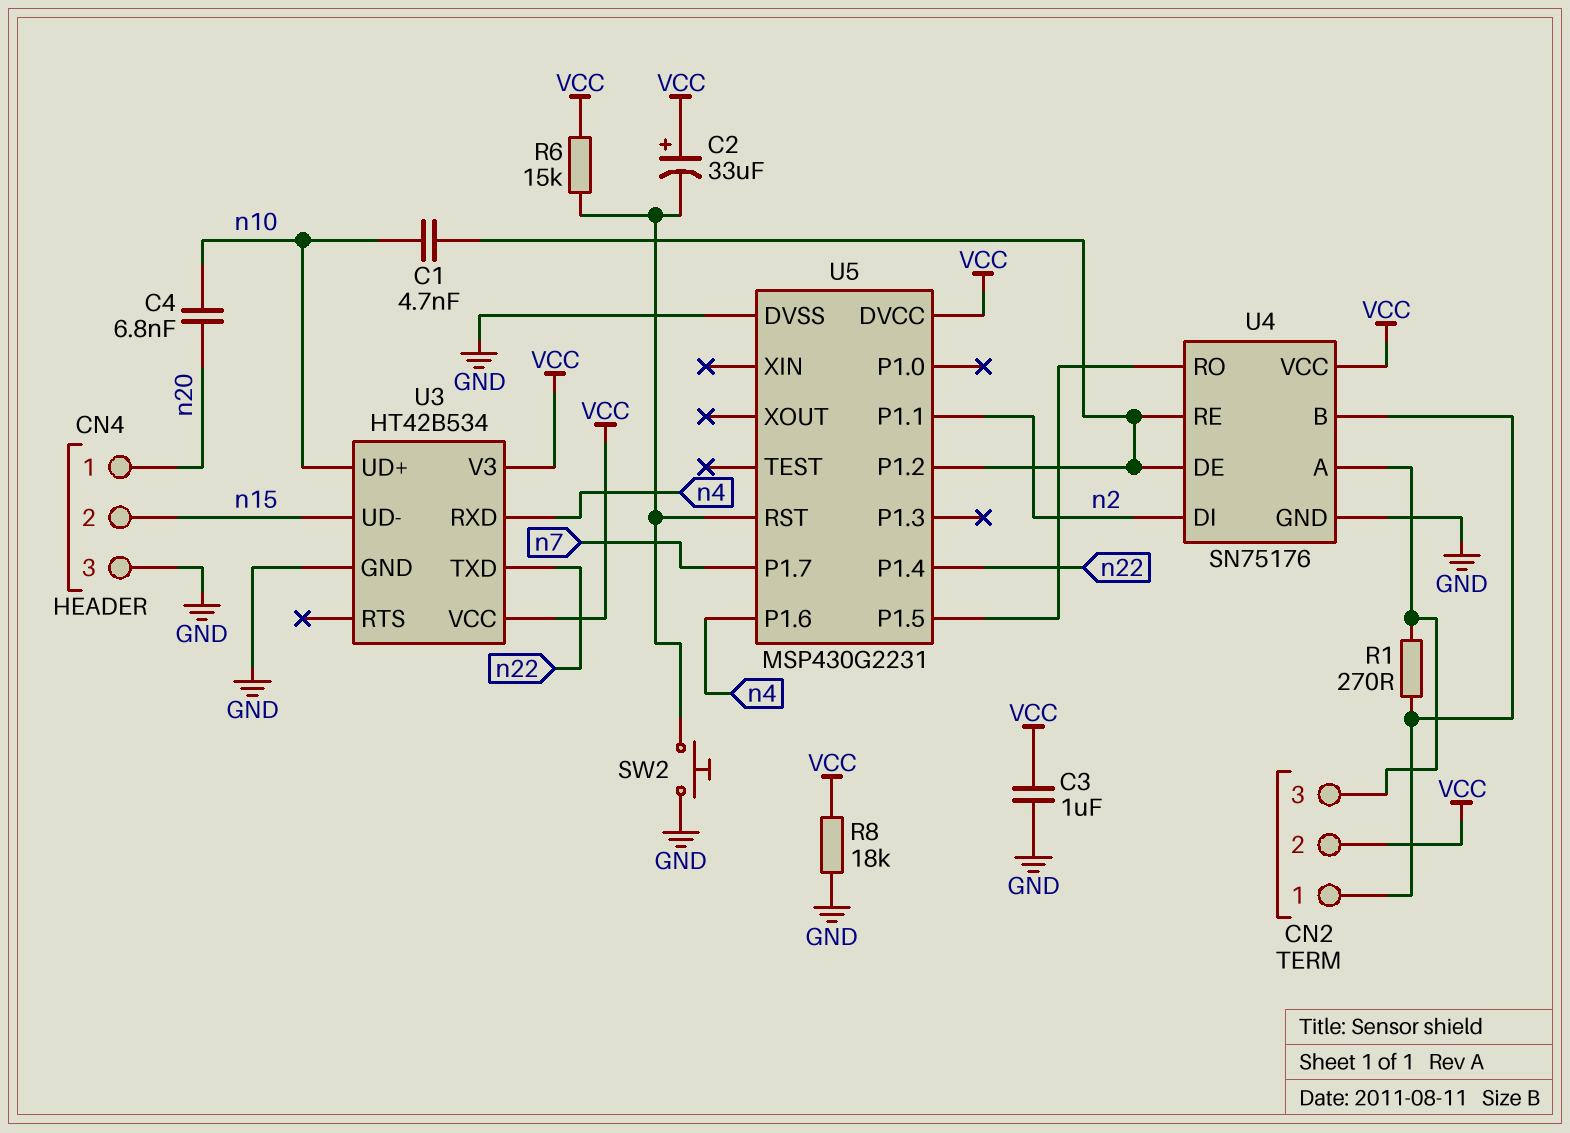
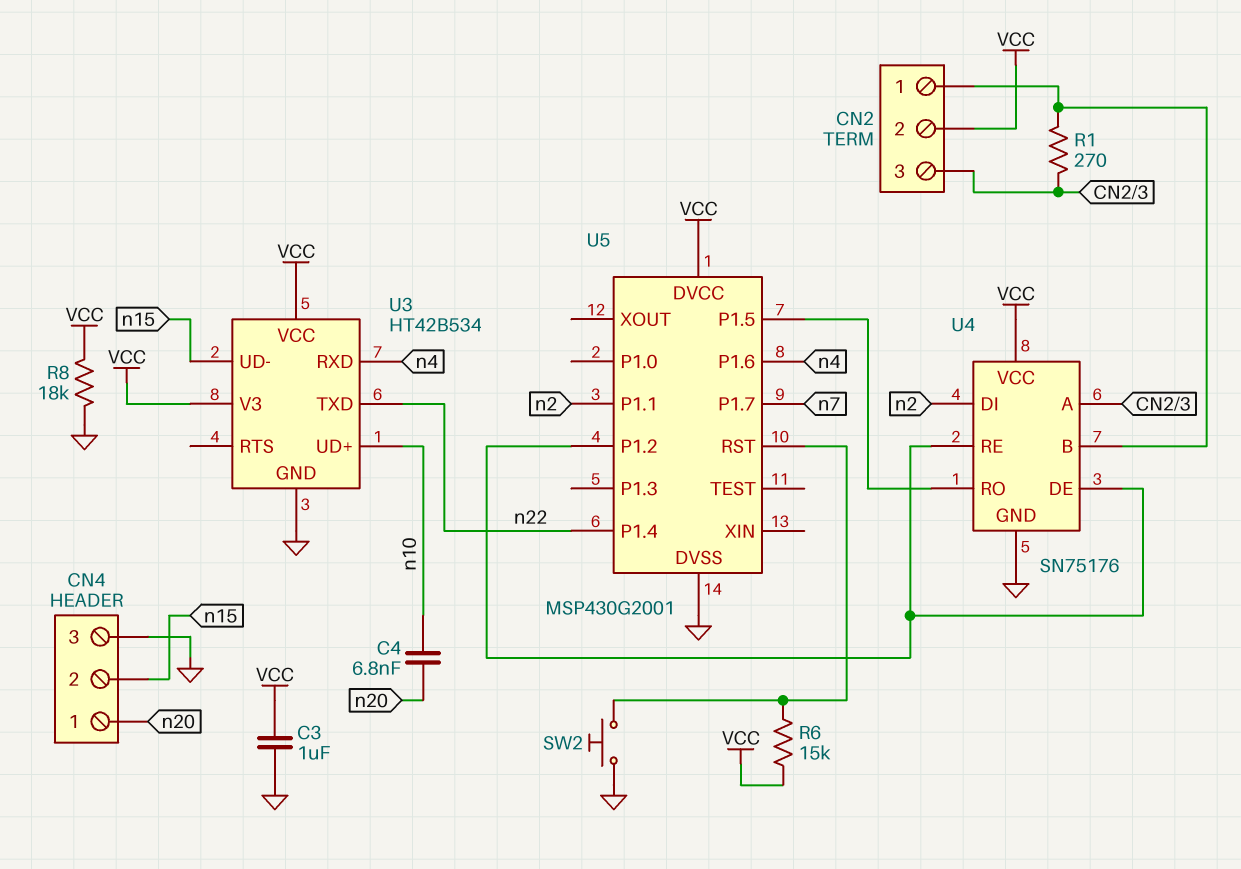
C1: 4.7nF (U4/DE, n10) -> none
C2: 33uF (plus VCC, minus U5/RST) -> none
U5: MSP430G2231 -> MSP430G2001

